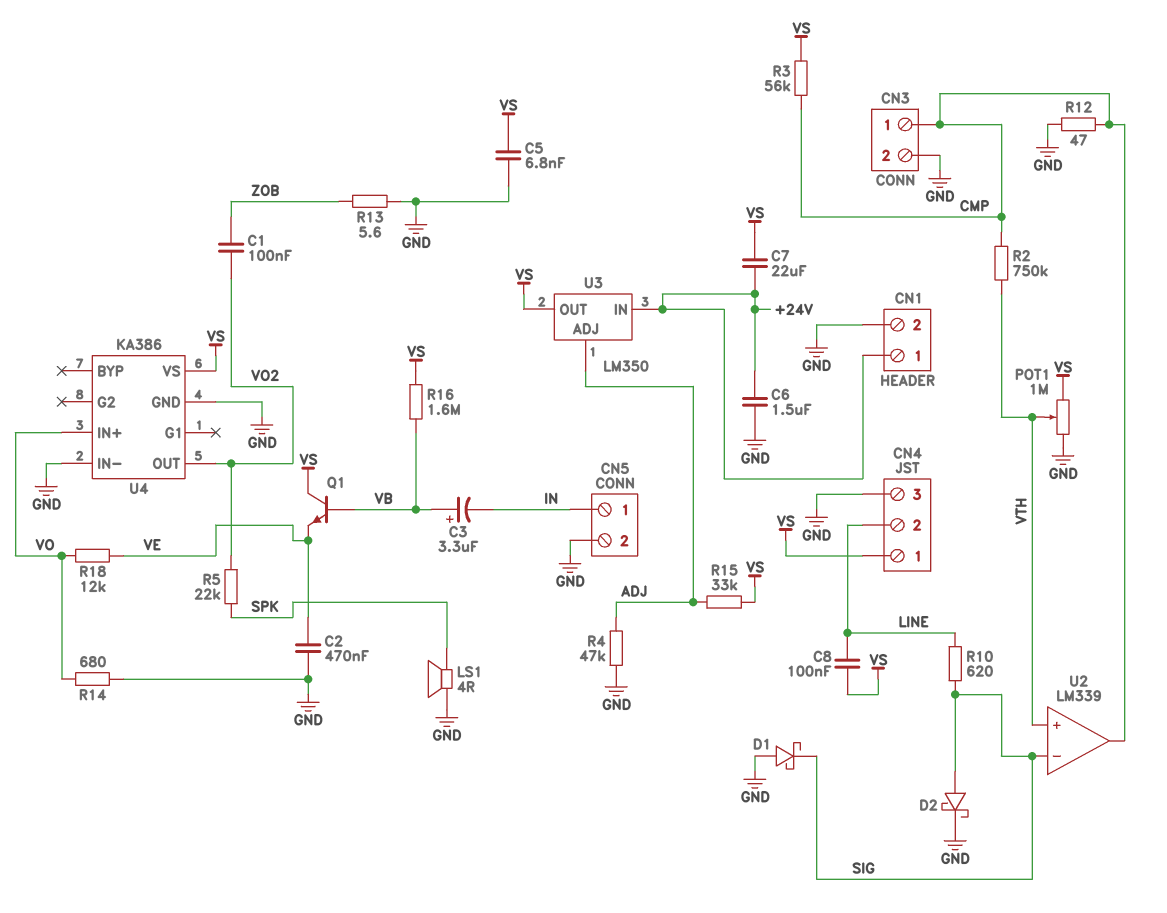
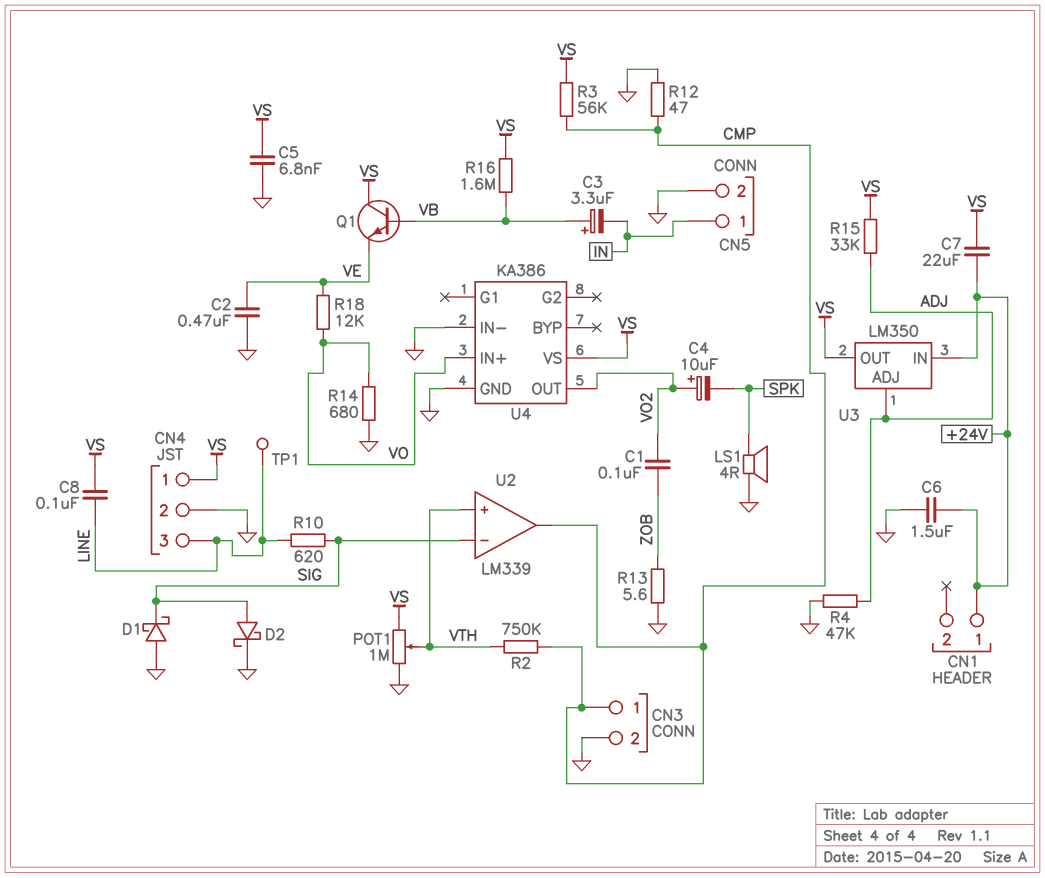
C4: none -> 10uF (plus VO2, minus SPK)
CN1 pin 2: GND -> none
CN4 pin 2: LINE -> GND
CN4 pin 3: GND -> LINE
R5: 22k (SPK, VO2) -> none
TP1: none -> test point (LINE)

